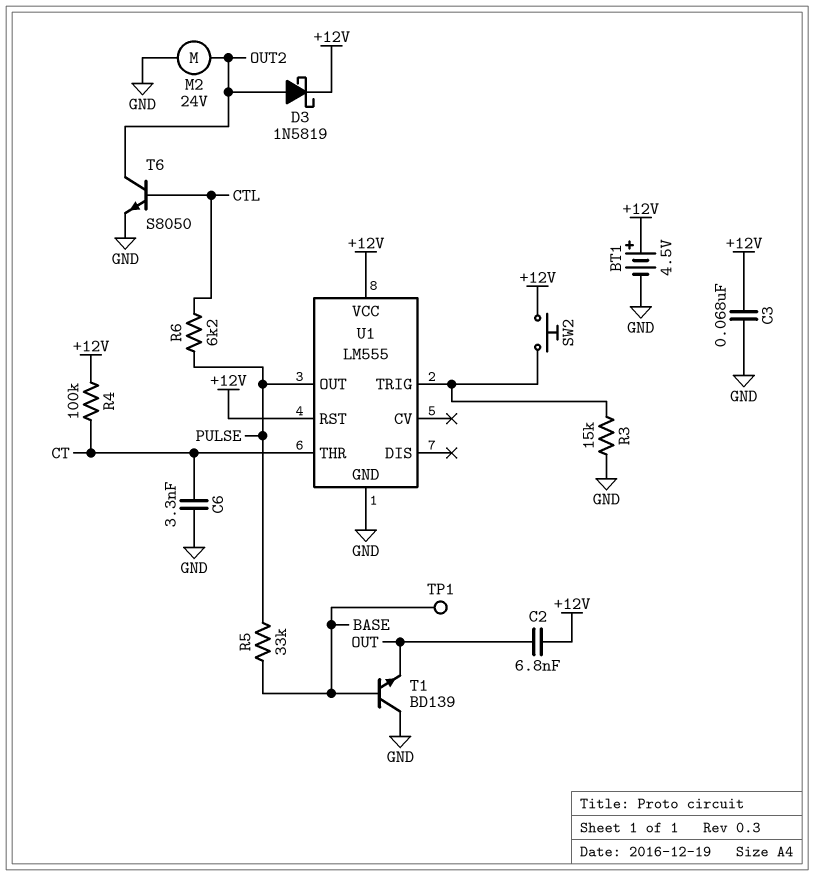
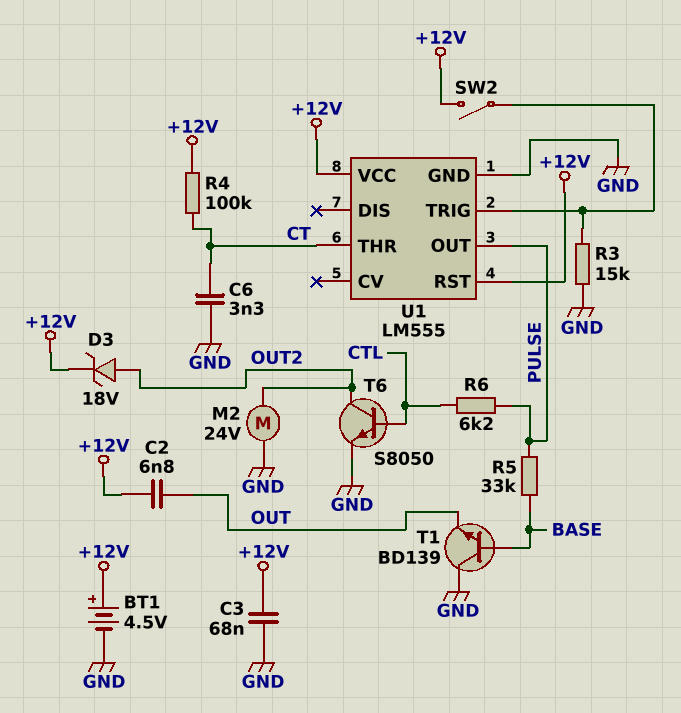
D3: schottky 1N5819 (A OUT2, K +12V) -> zener 18V (A OUT2, K +12V)
SW2: button (+12V, U1/TRIG) -> switch (+12V, U1/TRIG)
TP1: test point (BASE) -> none

